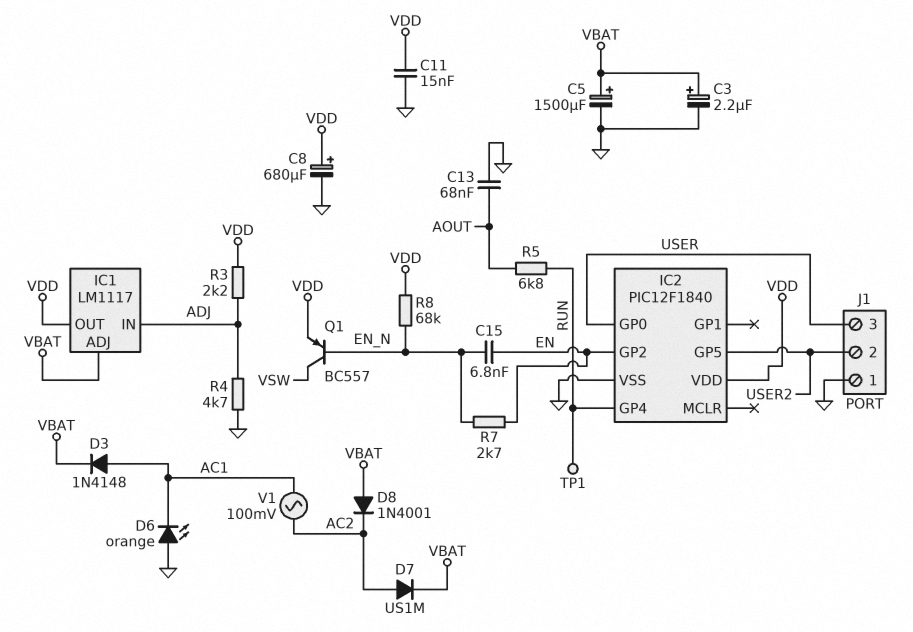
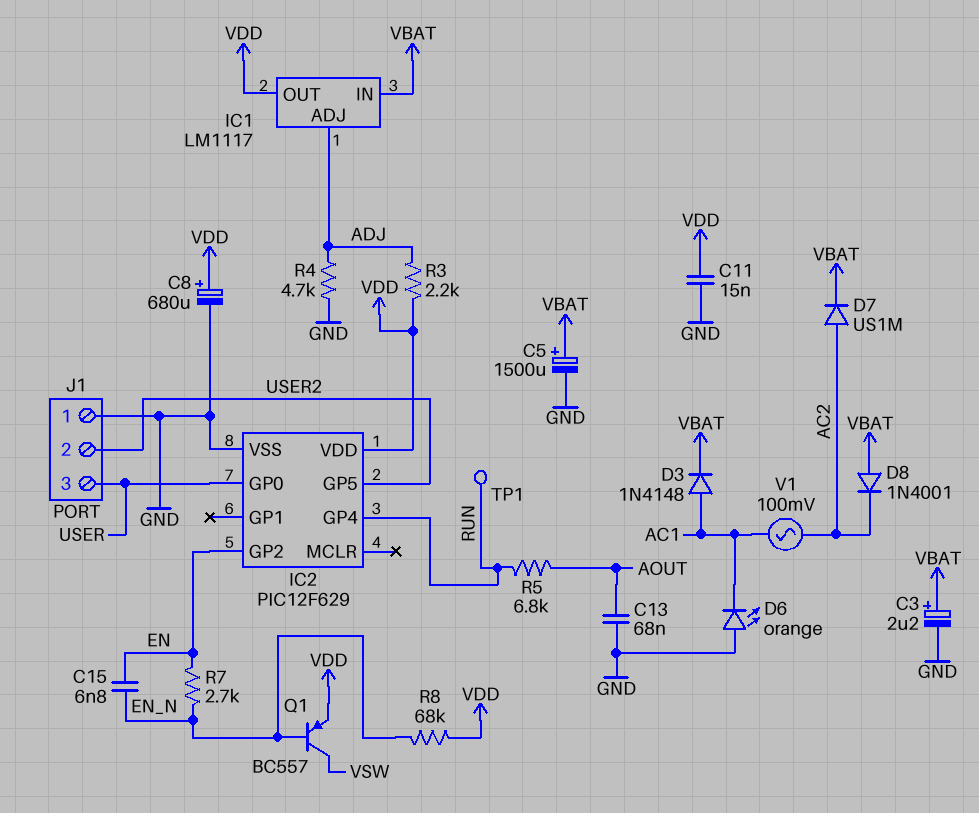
IC1 pin ADJ: VBAT -> ADJ
IC1 pin IN: ADJ -> VBAT
IC2: PIC12F1840 -> PIC12F629

